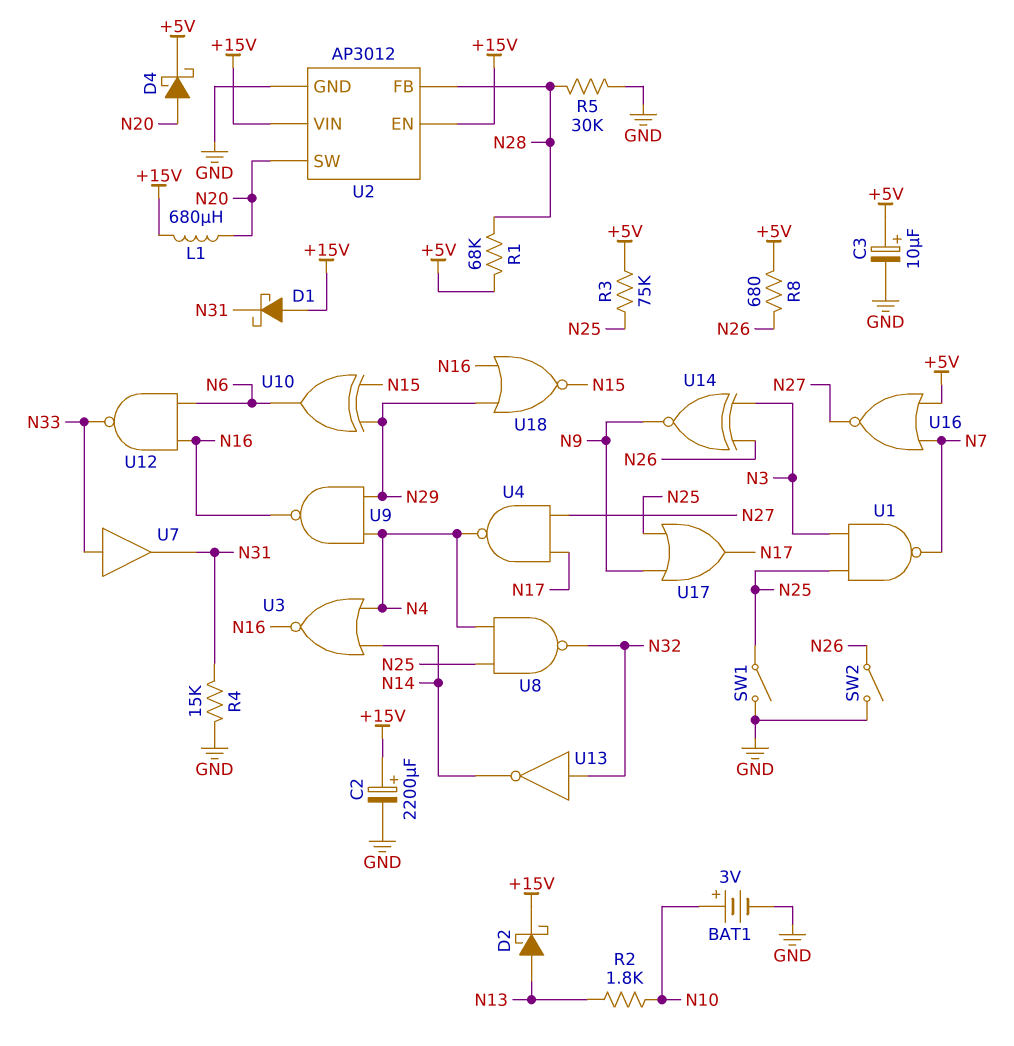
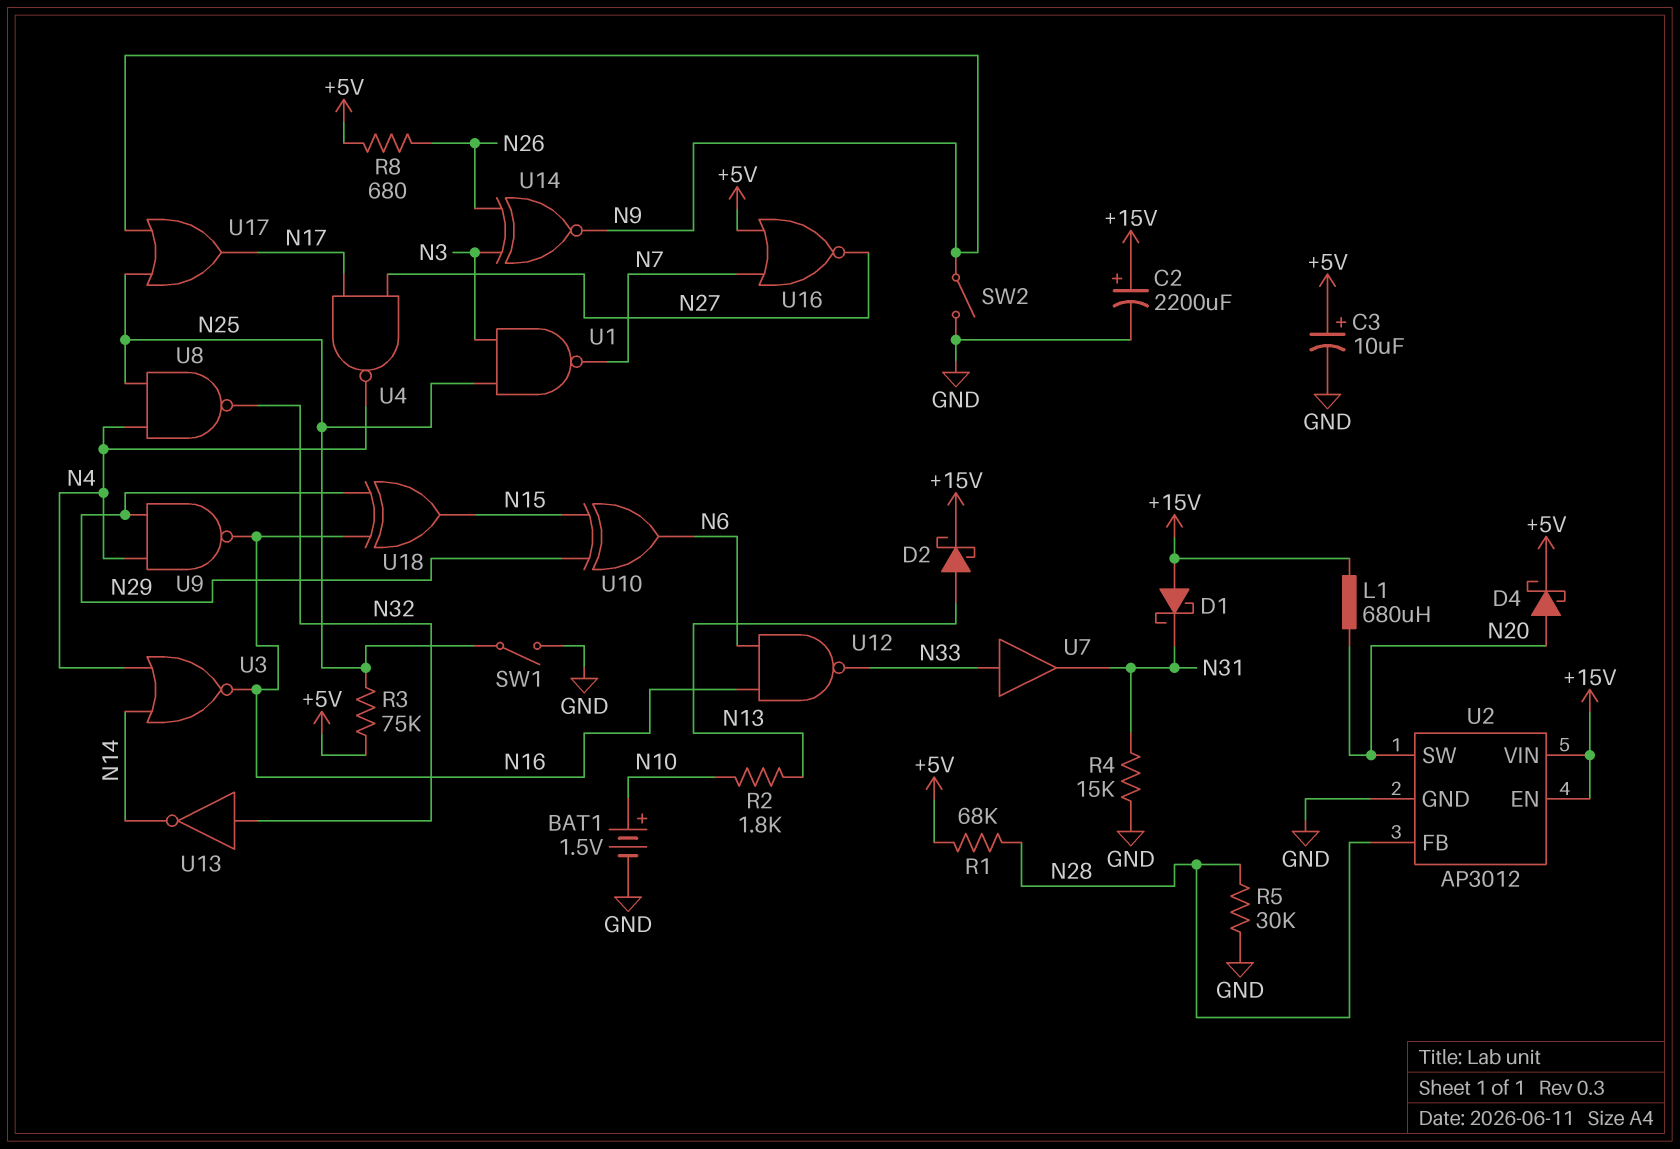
BAT1: 3V (plus N10, minus GND) -> 1.5V (plus N10, minus GND)
SW2: switch (GND, N26) -> switch (GND, N9)
U18: NOR (in N16, in N29, out N15) -> XOR (in N16, in N29, out N15)

